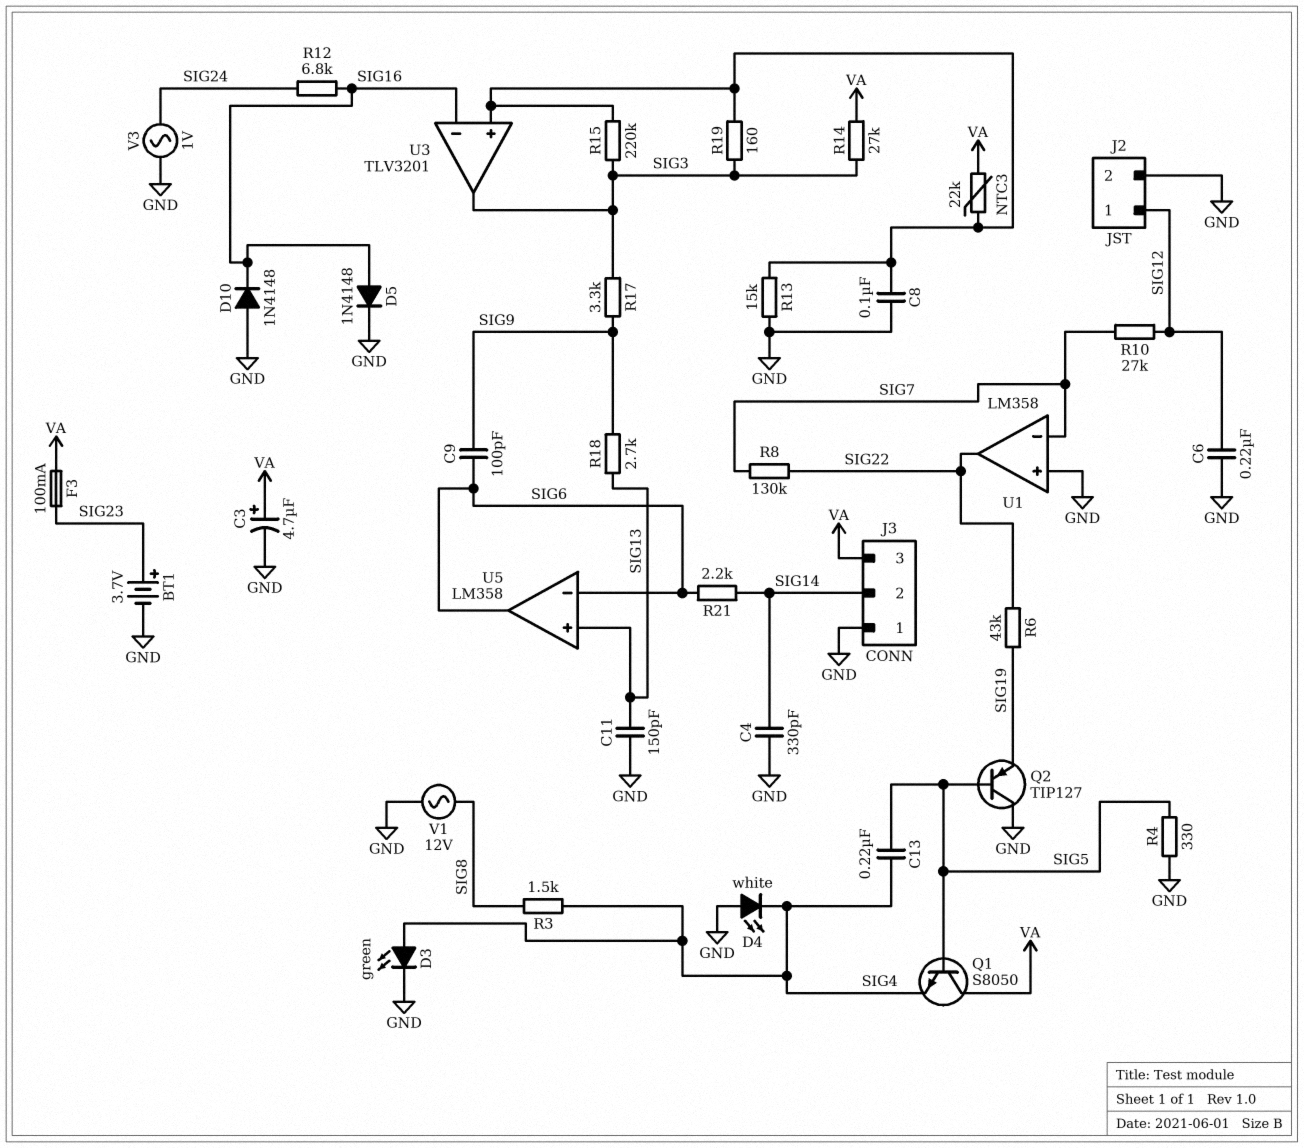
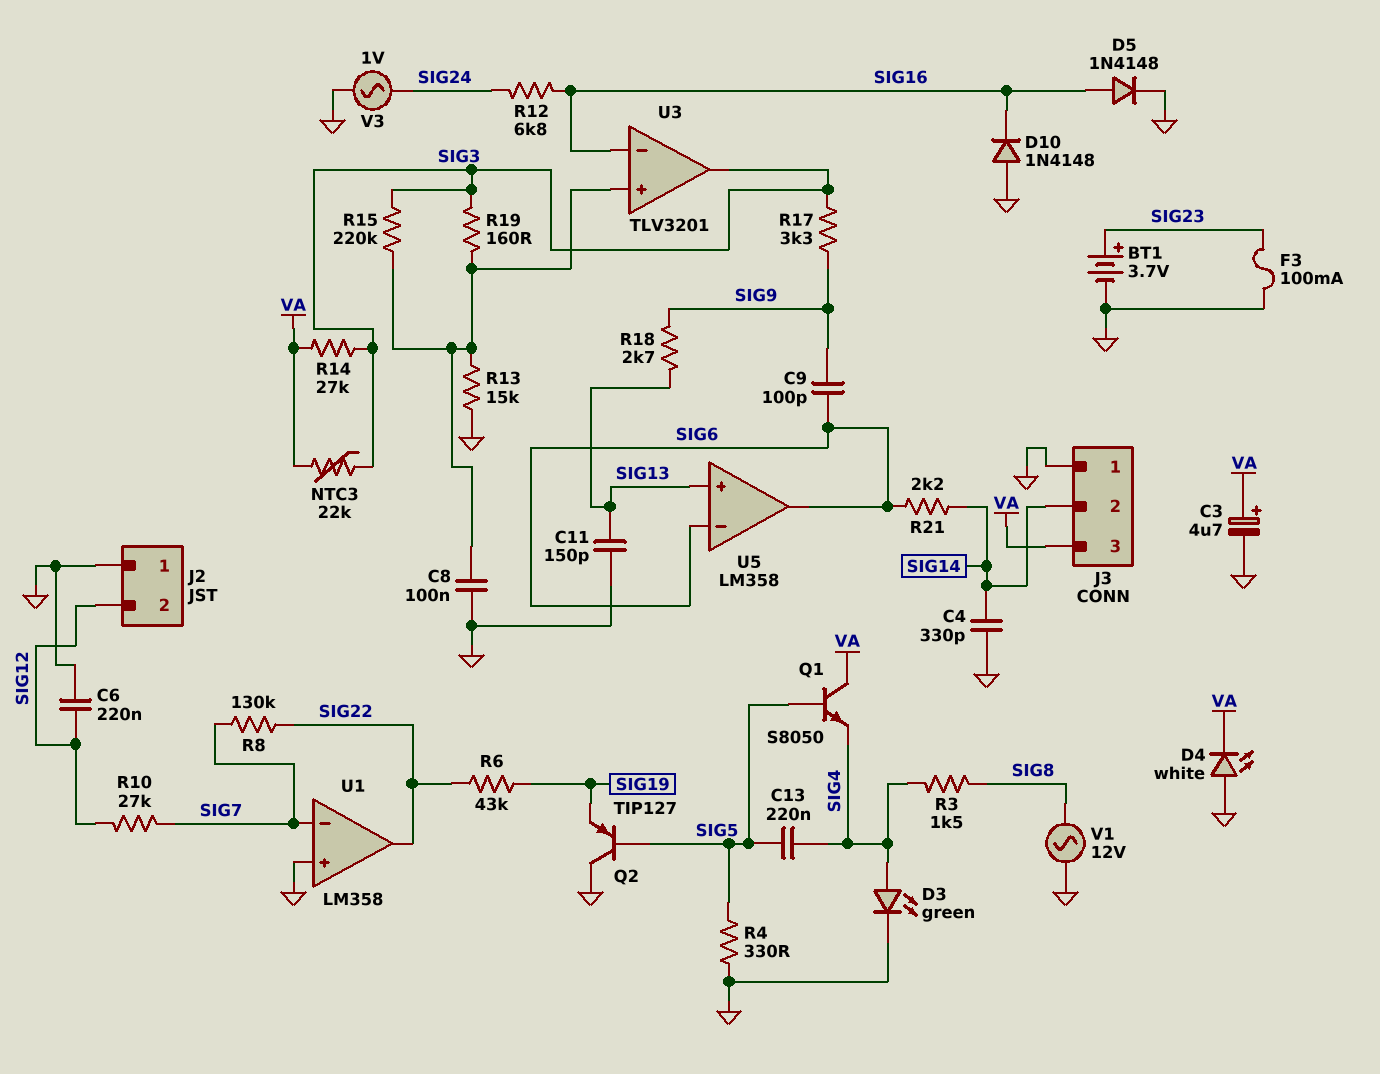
D4: LED white (A GND, K SIG4) -> LED white (A GND, K VA)
F3: 100mA (SIG23, VA) -> 100mA (GND, SIG23)
J2 pin 1: SIG12 -> GND
J2 pin 2: GND -> SIG12
NTC3: 22k (U3/in+, VA) -> 22k (SIG3, VA)

